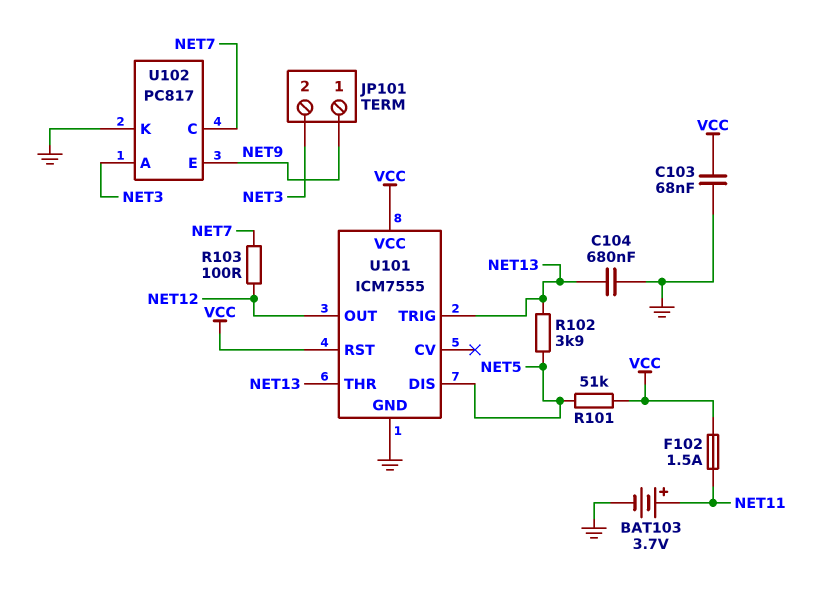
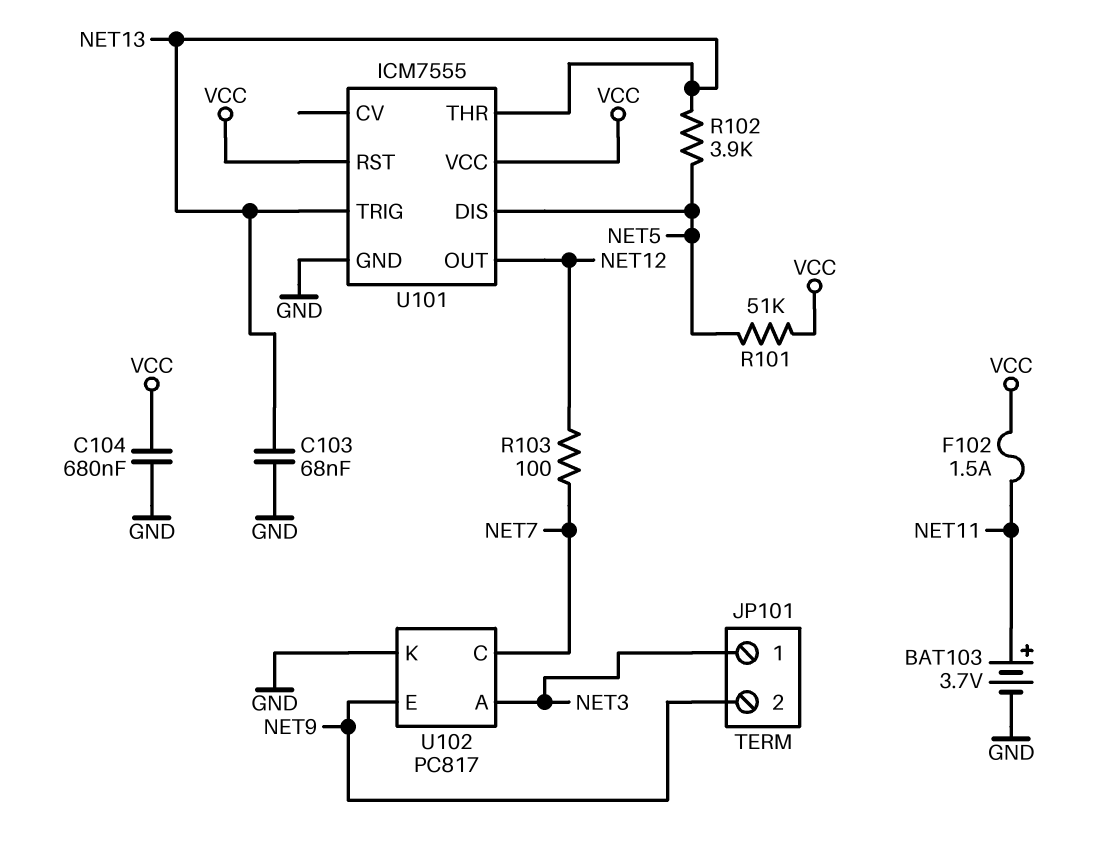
C103: 68nF (GND, VCC) -> 68nF (GND, NET13)
C104: 680nF (GND, NET13) -> 680nF (GND, VCC)
JP101 pin 1: NET9 -> NET3
JP101 pin 2: NET3 -> NET9

